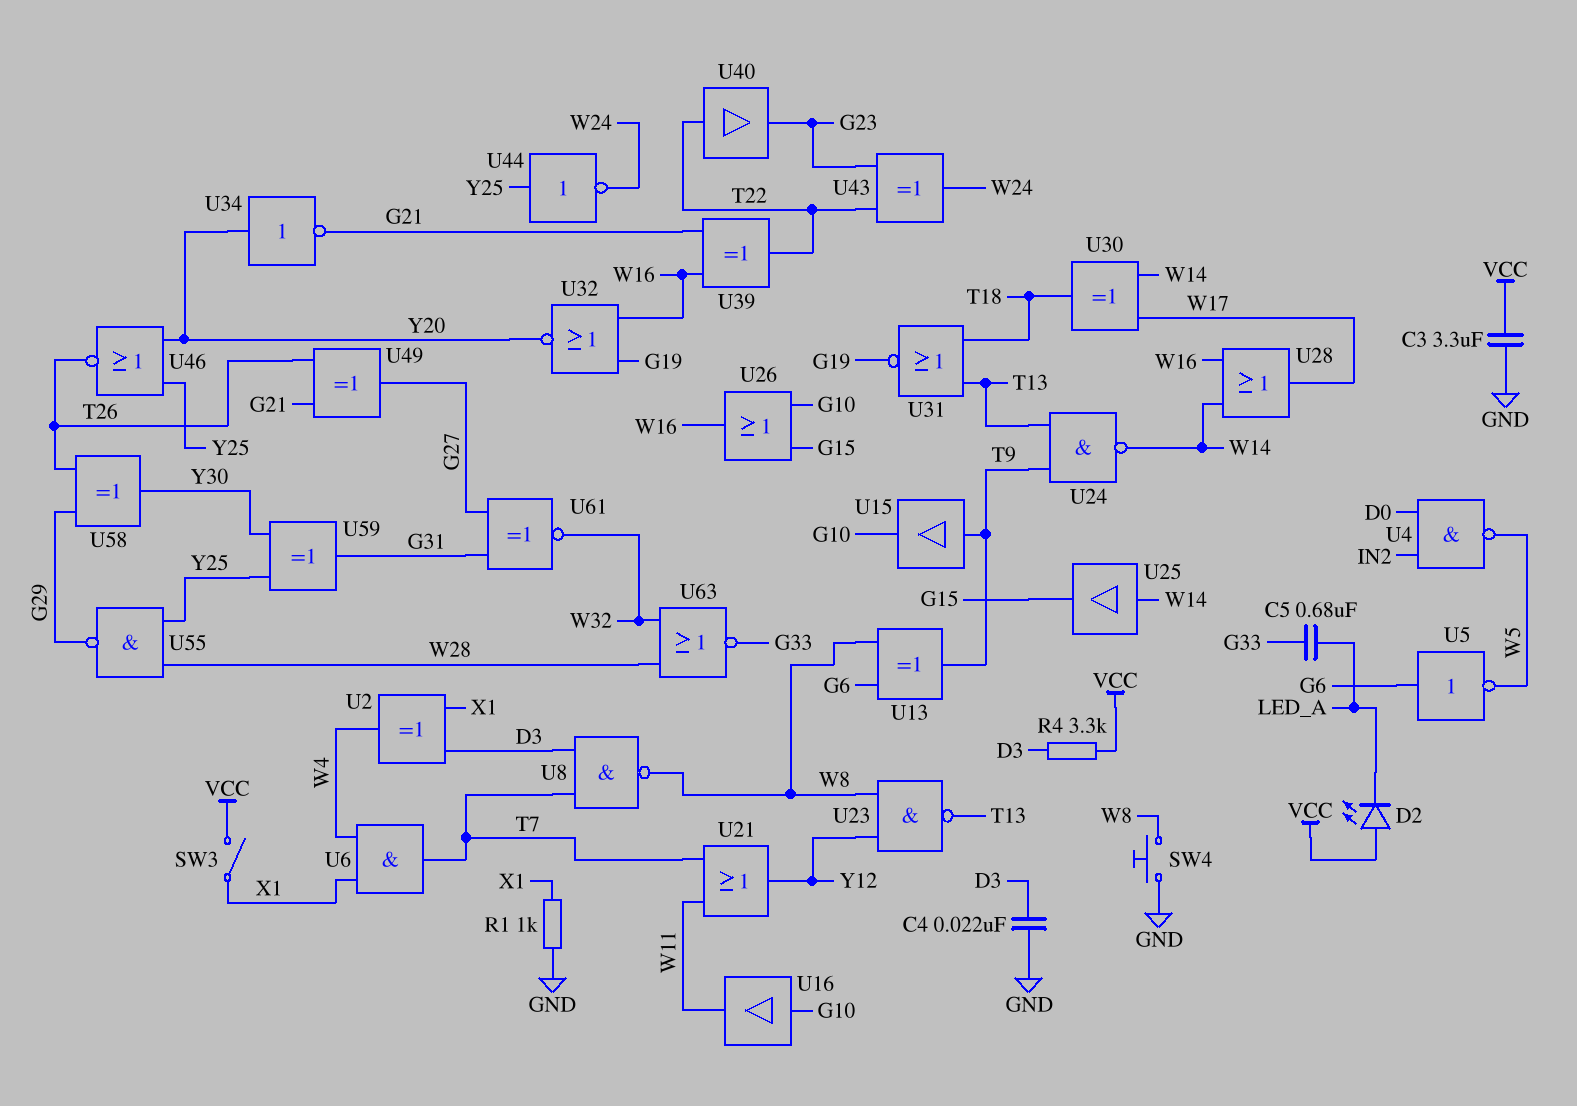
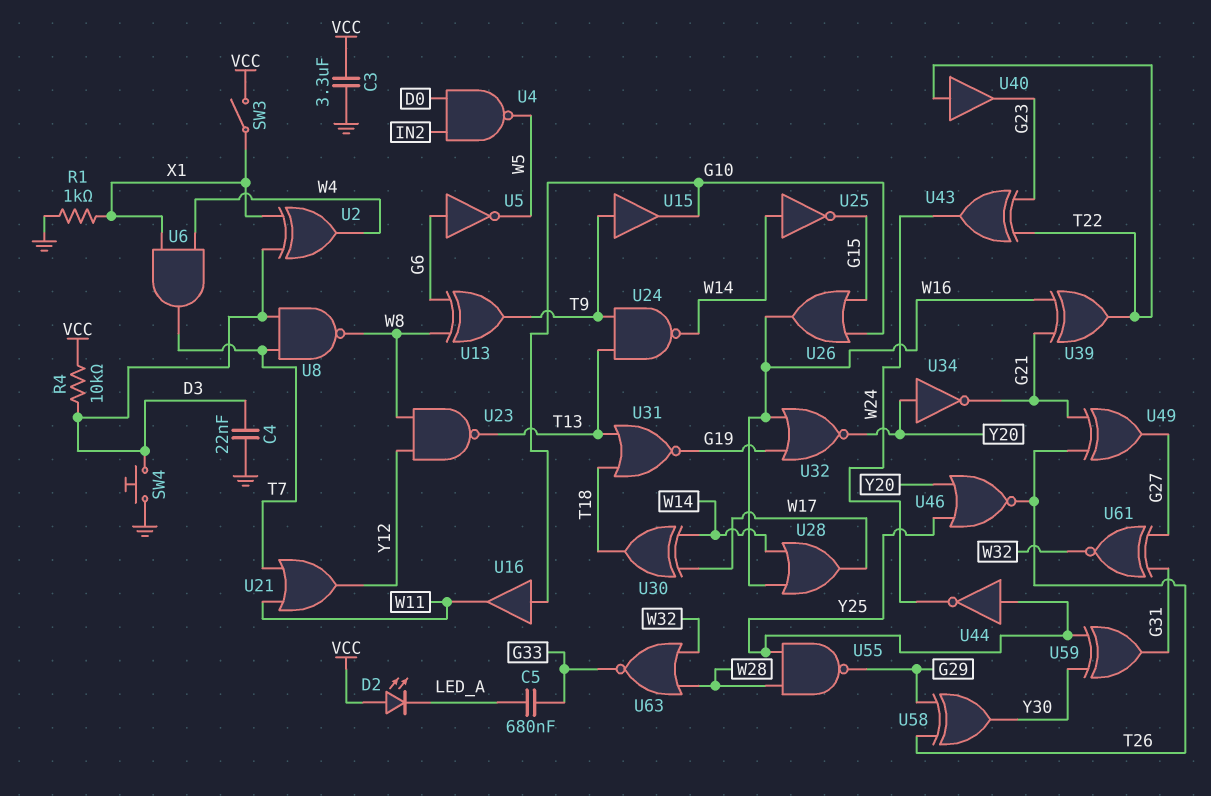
R4: 3.3k (D3, VCC) -> 10k (D3, VCC)
SW4: button (GND, W8) -> button (D3, GND)
U25: buffer (in W14, out G15) -> NOT (in W14, out G15)

